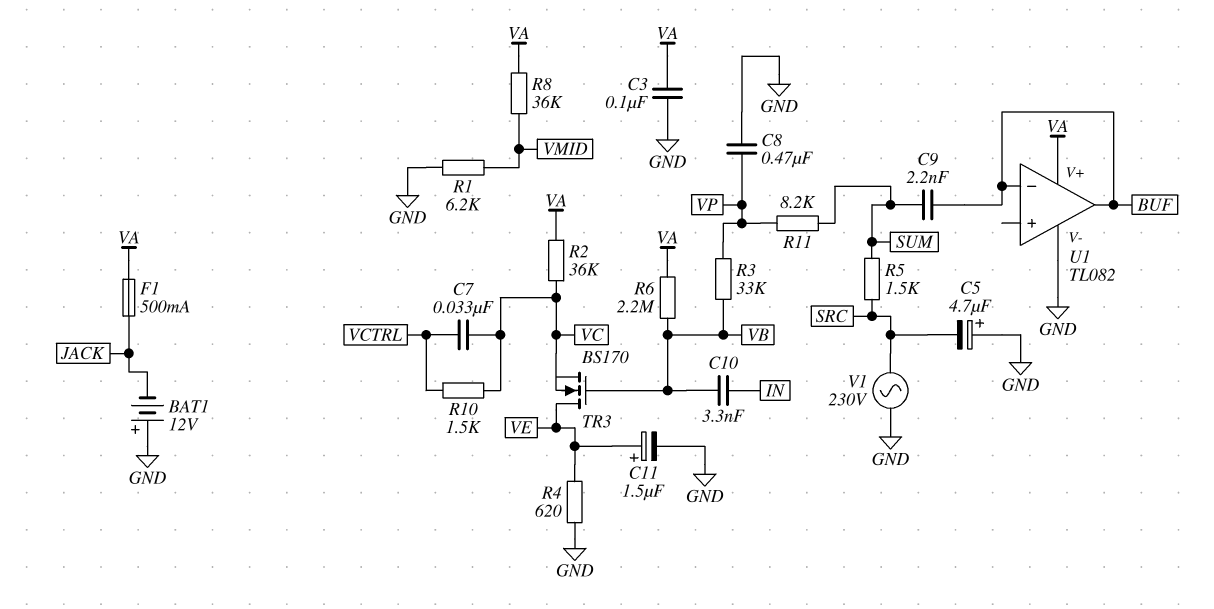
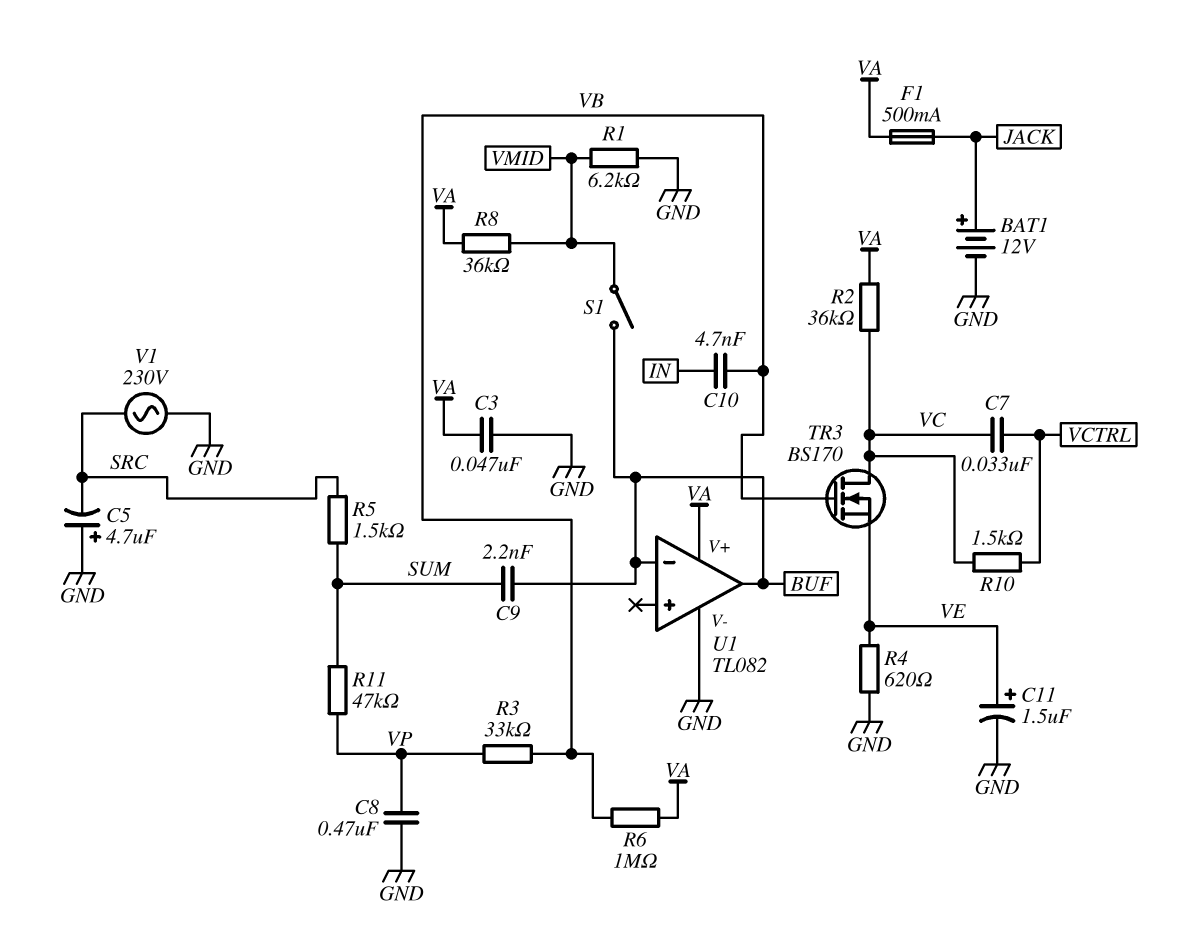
BAT1: 12V (plus GND, minus JACK) -> 12V (plus JACK, minus GND)
C3: 100nF (GND, VA) -> 47nF (GND, VA)
C10: 3.3nF (IN, VB) -> 4.7nF (IN, VB)
R6: 2.2M (VA, VB) -> 1M (VA, VB)
R11: 8.2k (SUM, VP) -> 47k (SUM, VP)
S1: none -> switch (BUF, VMID)
TR3: NMOS BS170 (G VB, D VE, S VC) -> NMOS BS170 (G VB, D VC, S VE)

